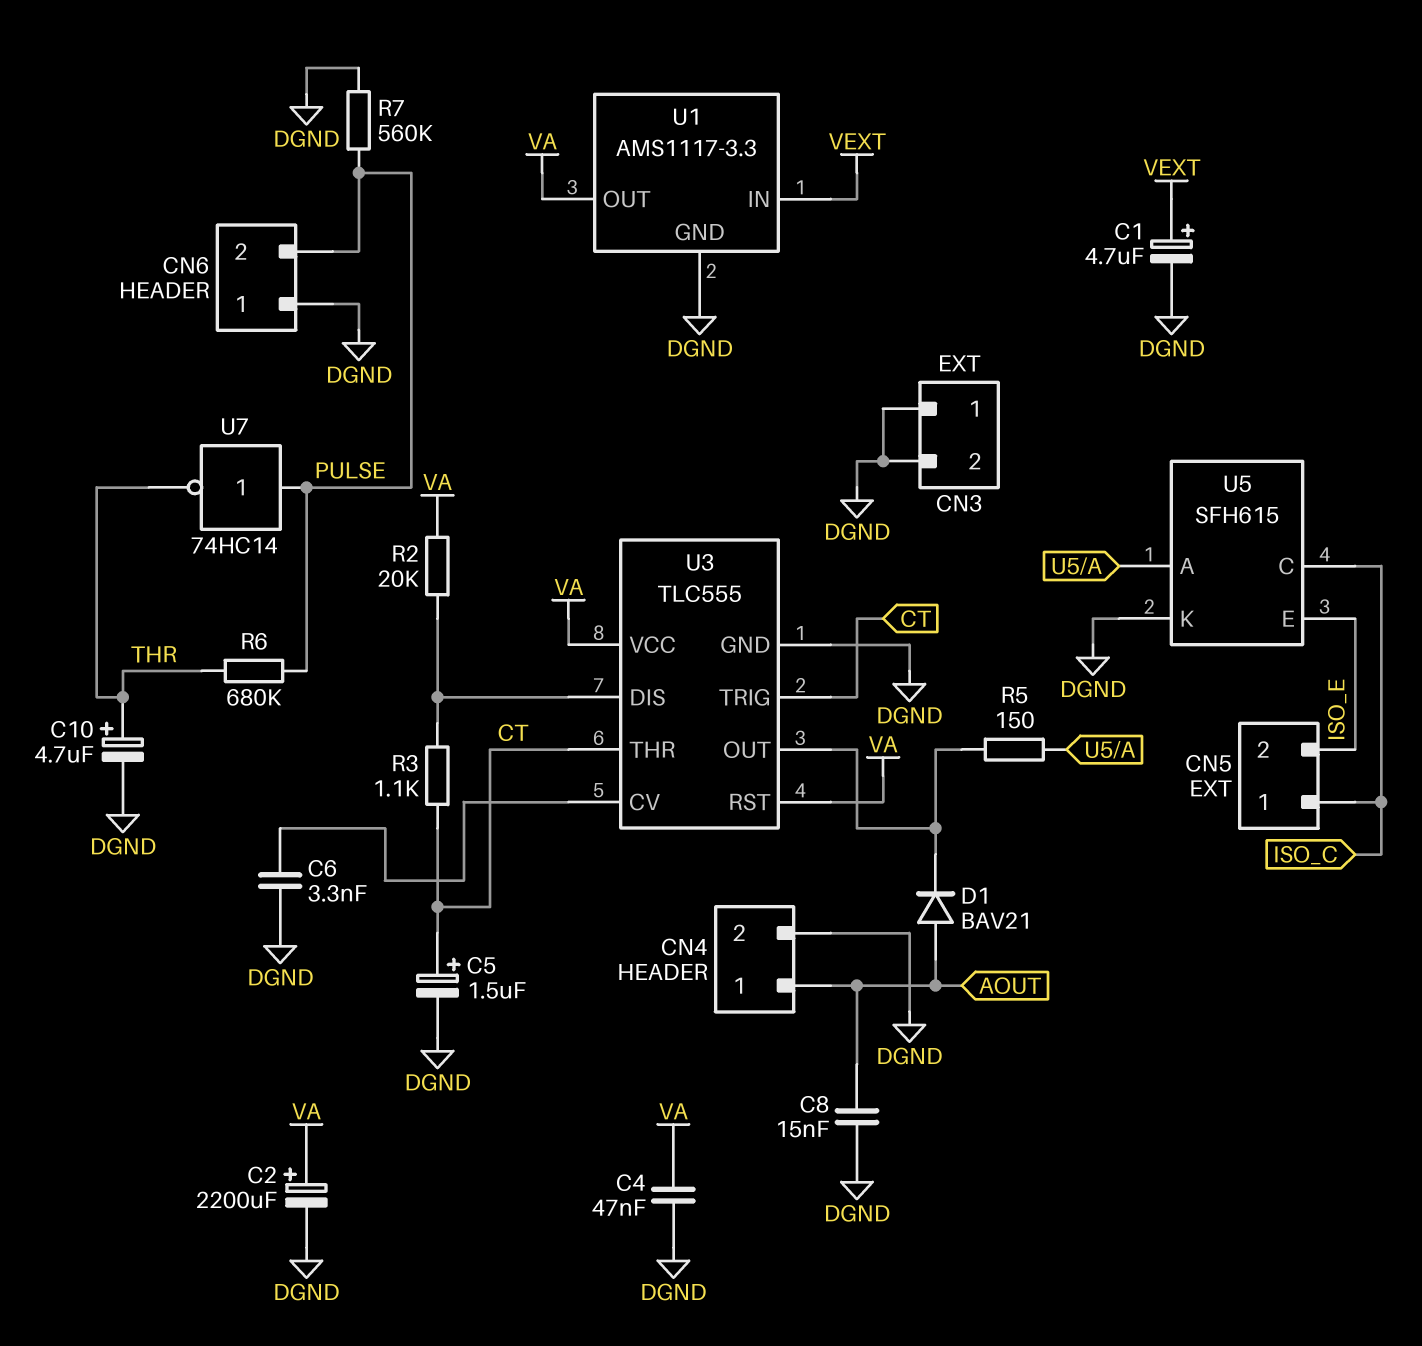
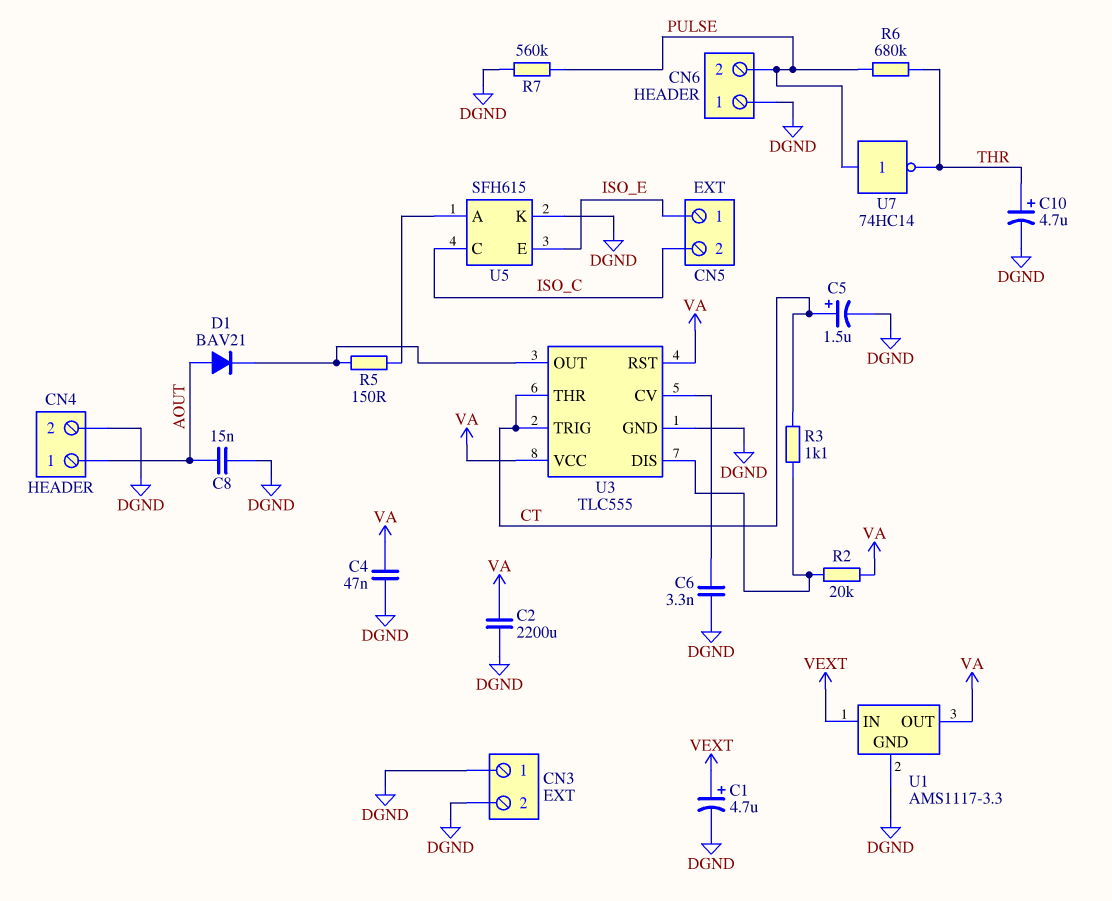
C2: 2200uF (plus VA, minus DGND) -> 2200uF (DGND, VA)
CN5 pin 1: ISO_C -> ISO_E
CN5 pin 2: ISO_E -> ISO_C

